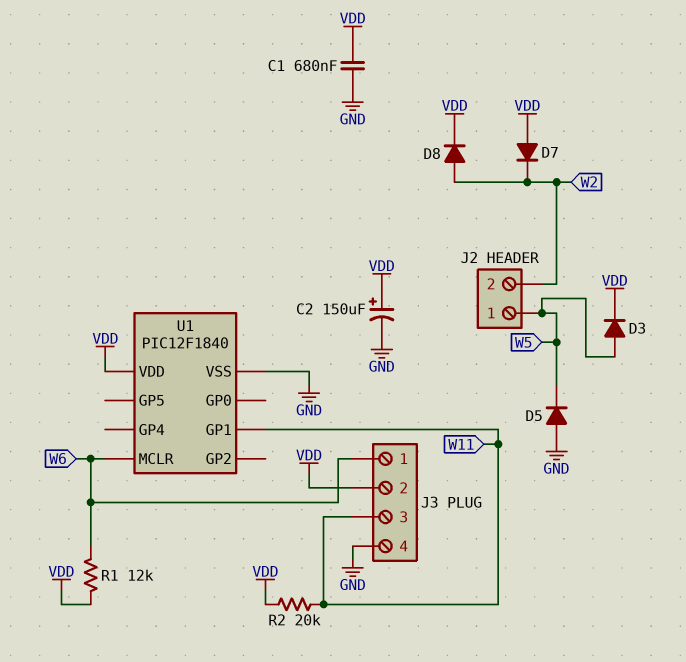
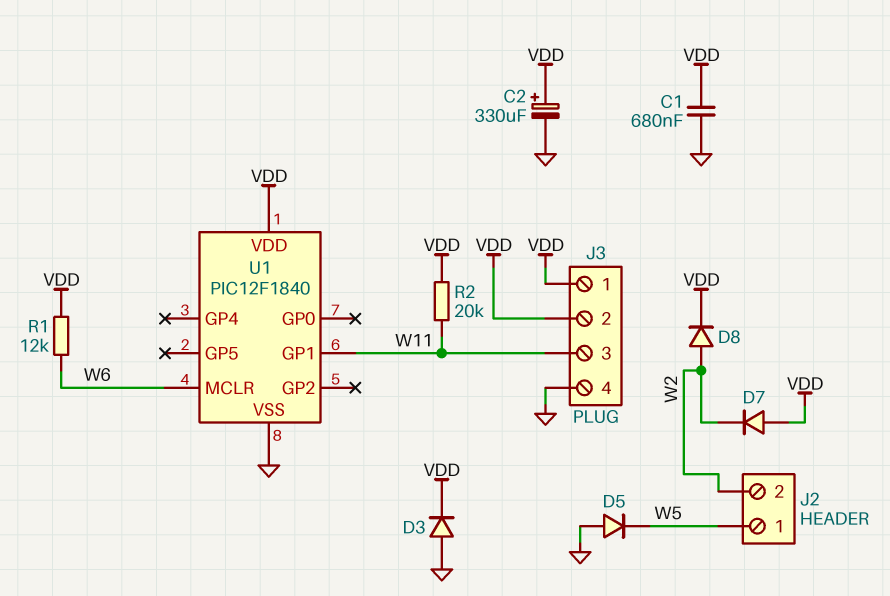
C2: 150uF (plus VDD, minus GND) -> 330uF (plus VDD, minus GND)
D3: diode (A W5, K VDD) -> diode (A GND, K VDD)
J3 pin 1: W6 -> VDD

